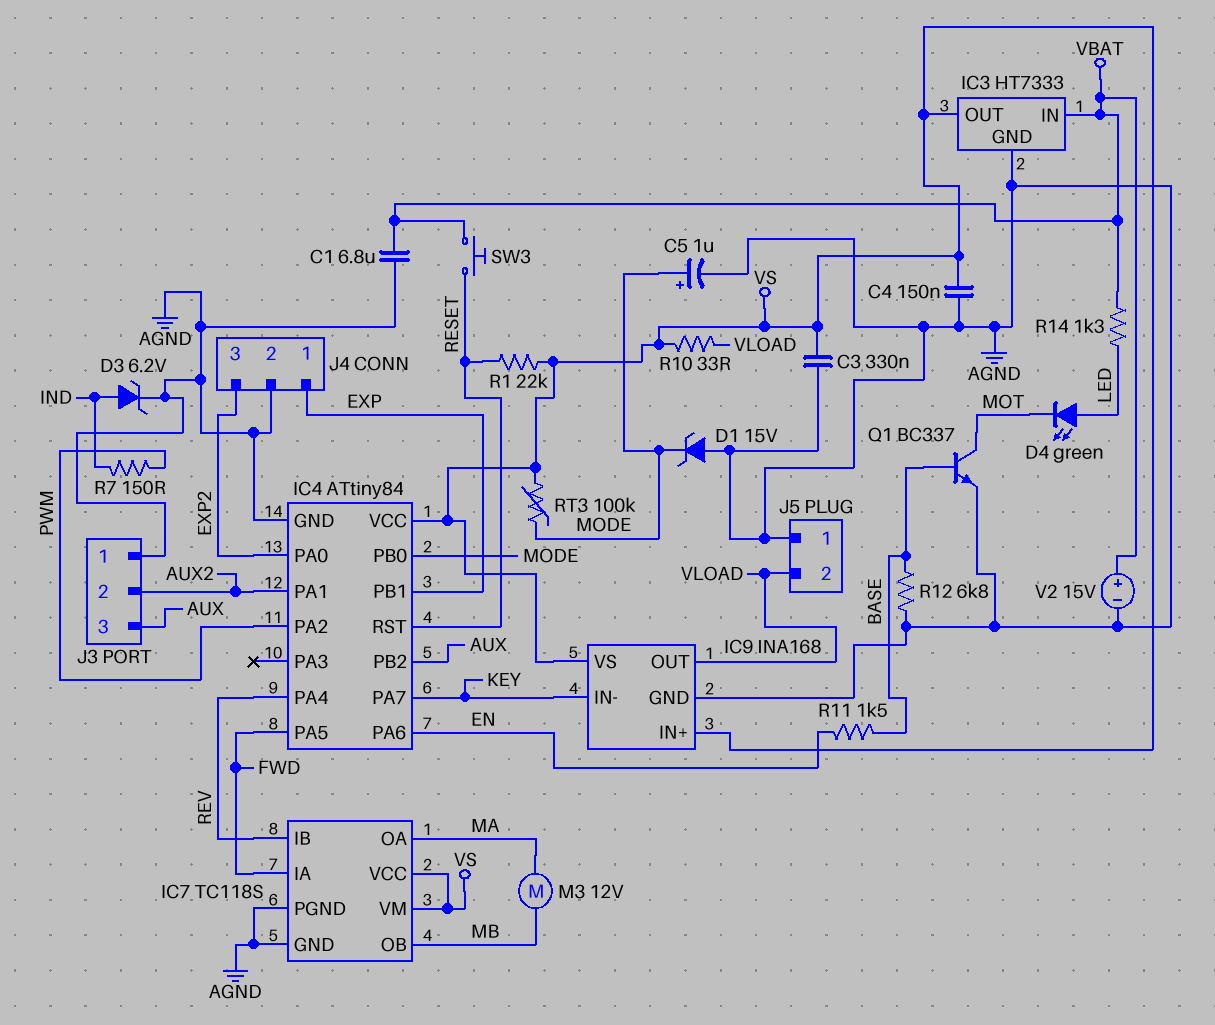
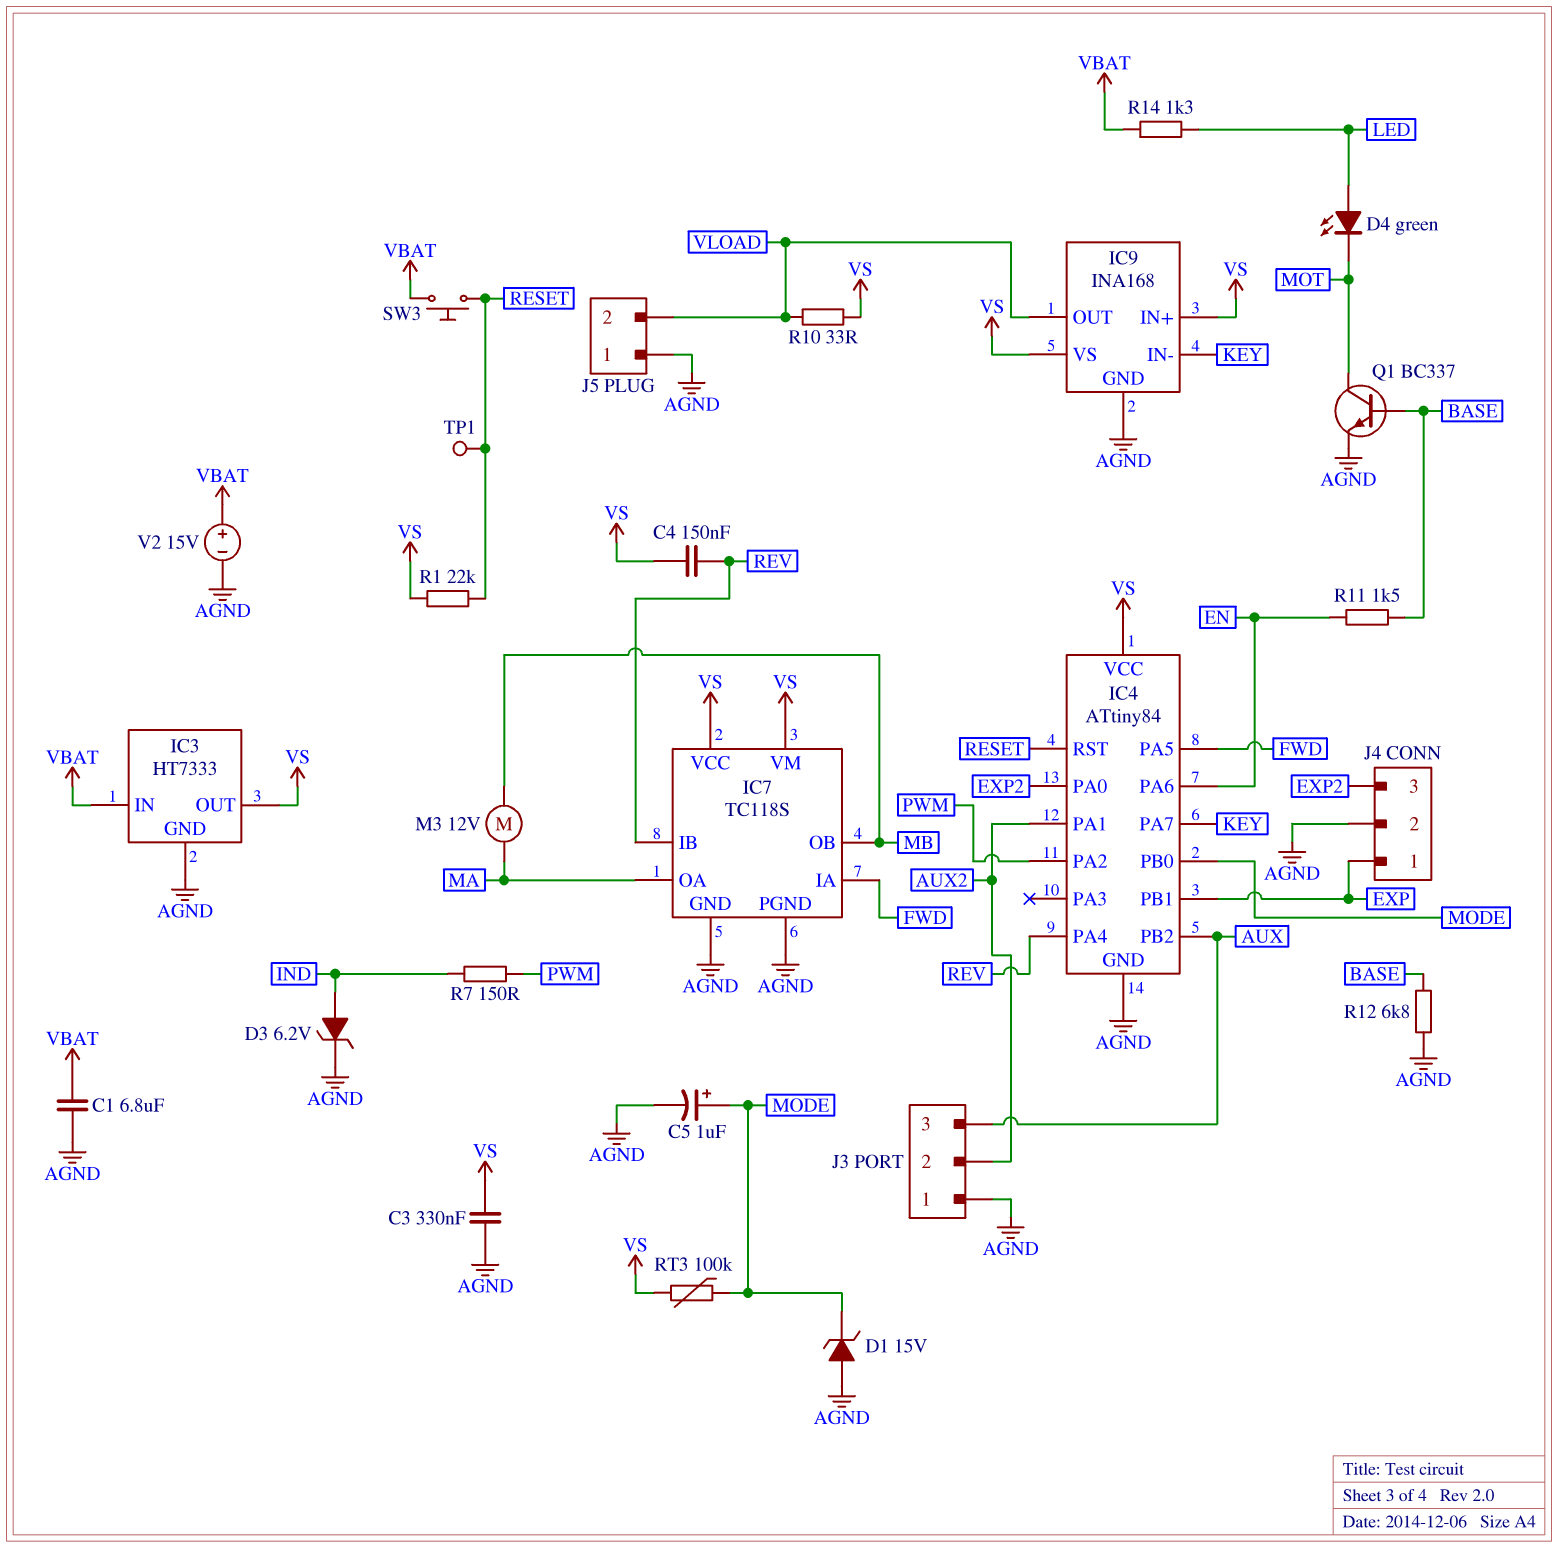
C4: 150nF (AGND, VS) -> 150nF (REV, VS)
TP1: none -> test point (RESET)

